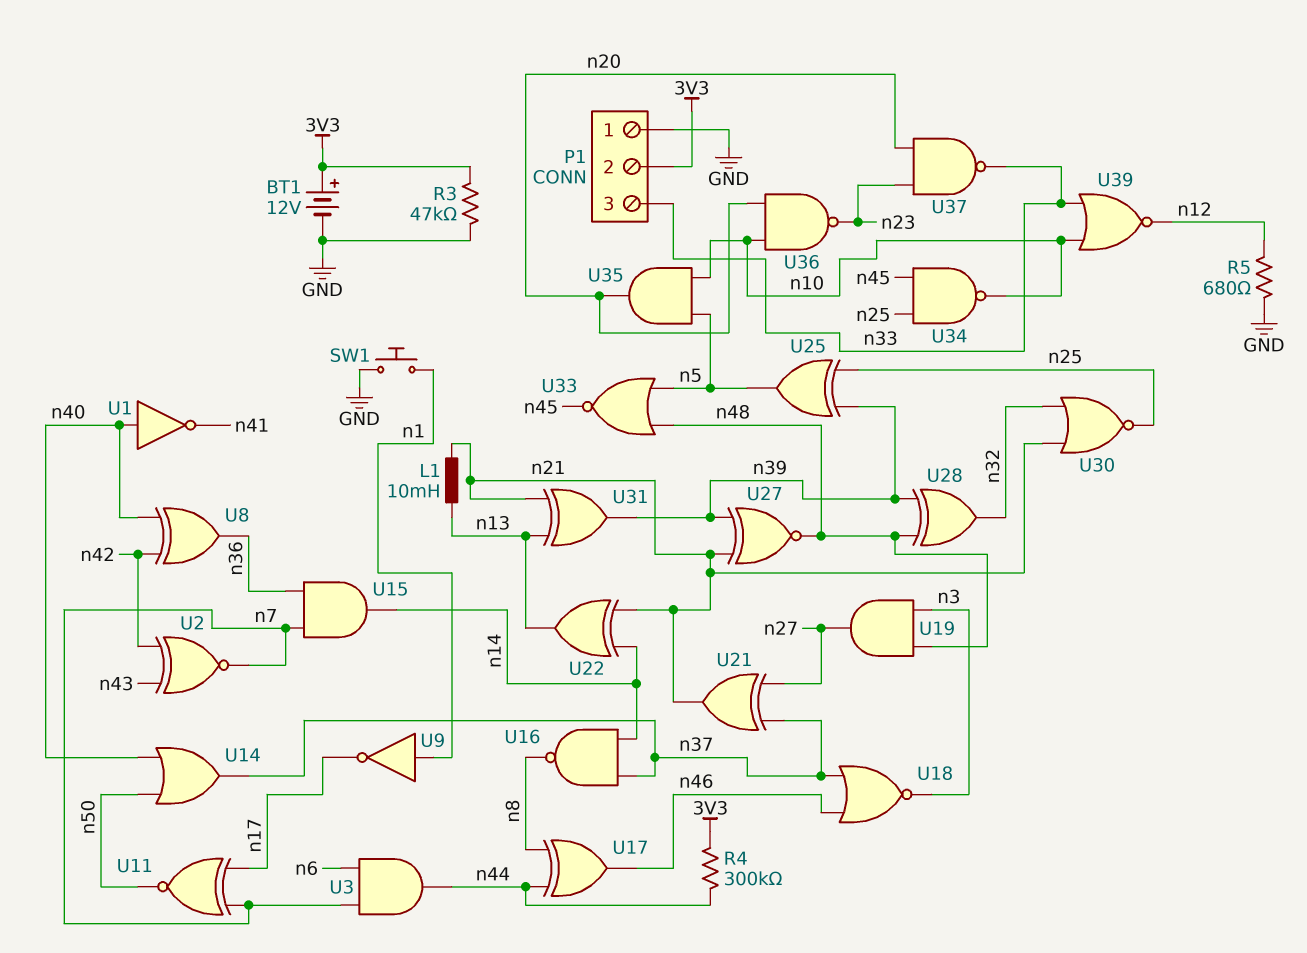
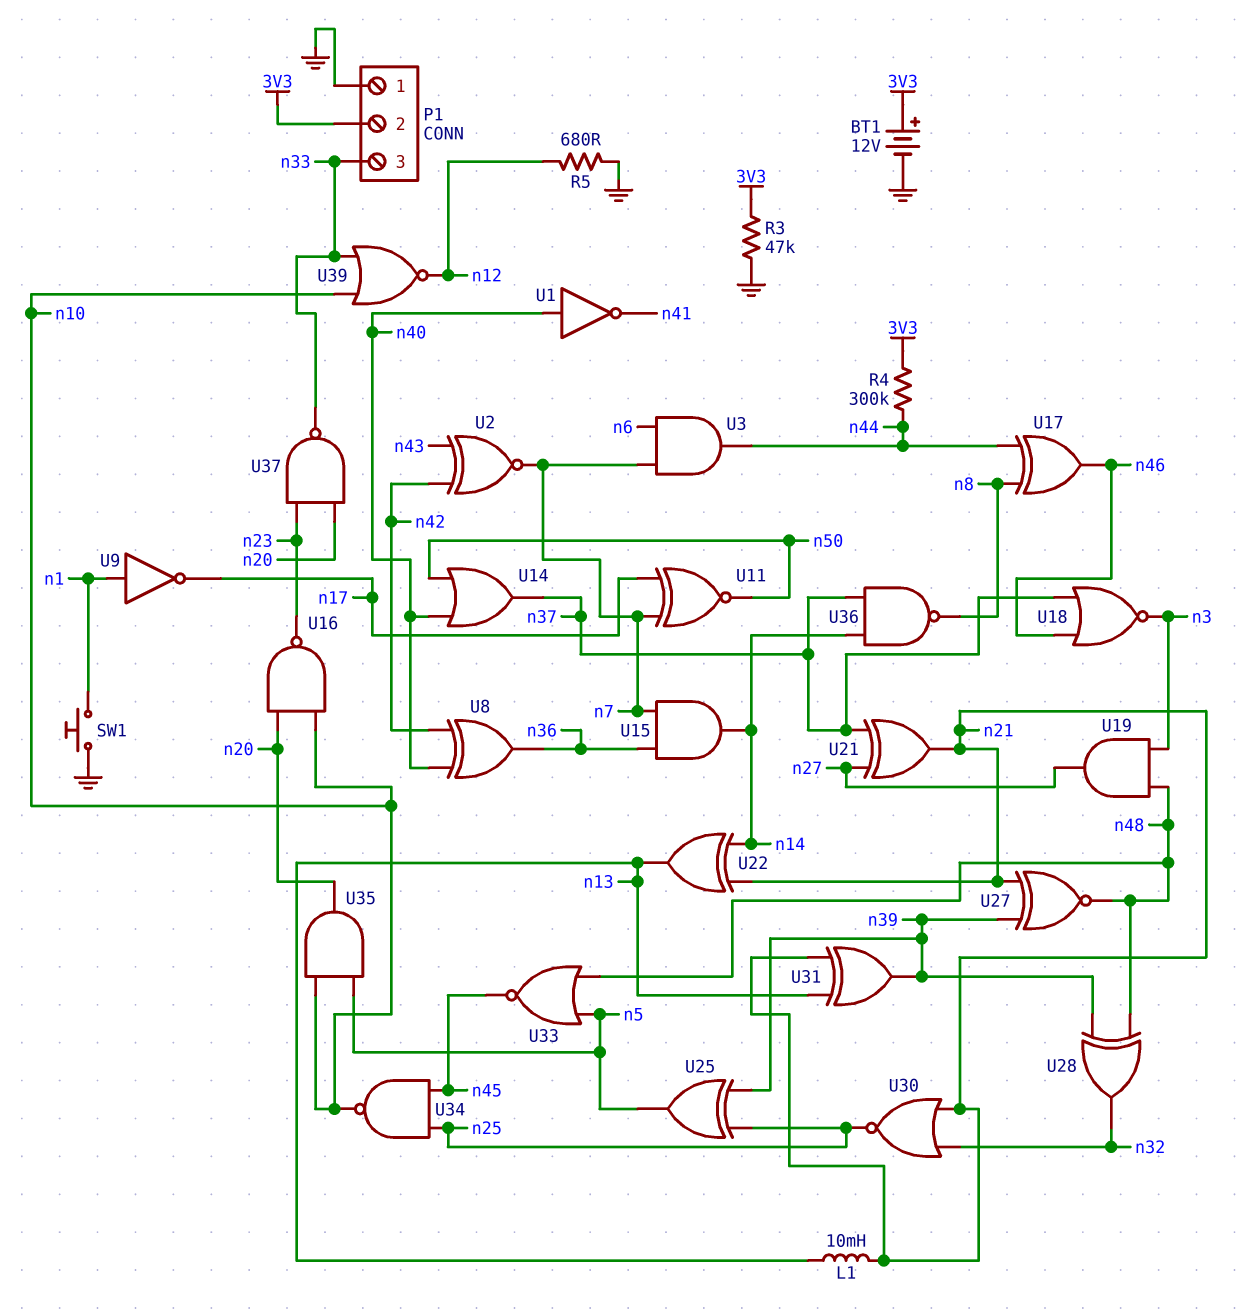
U16: NAND (in n14, in n37, out n8) -> NAND (in n10, in n20, out n23)
U36: NAND (in n10, in n20, out n23) -> NAND (in n14, in n37, out n8)

